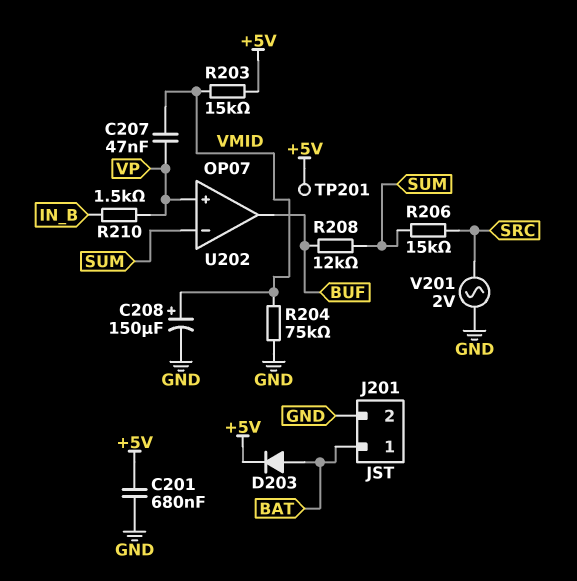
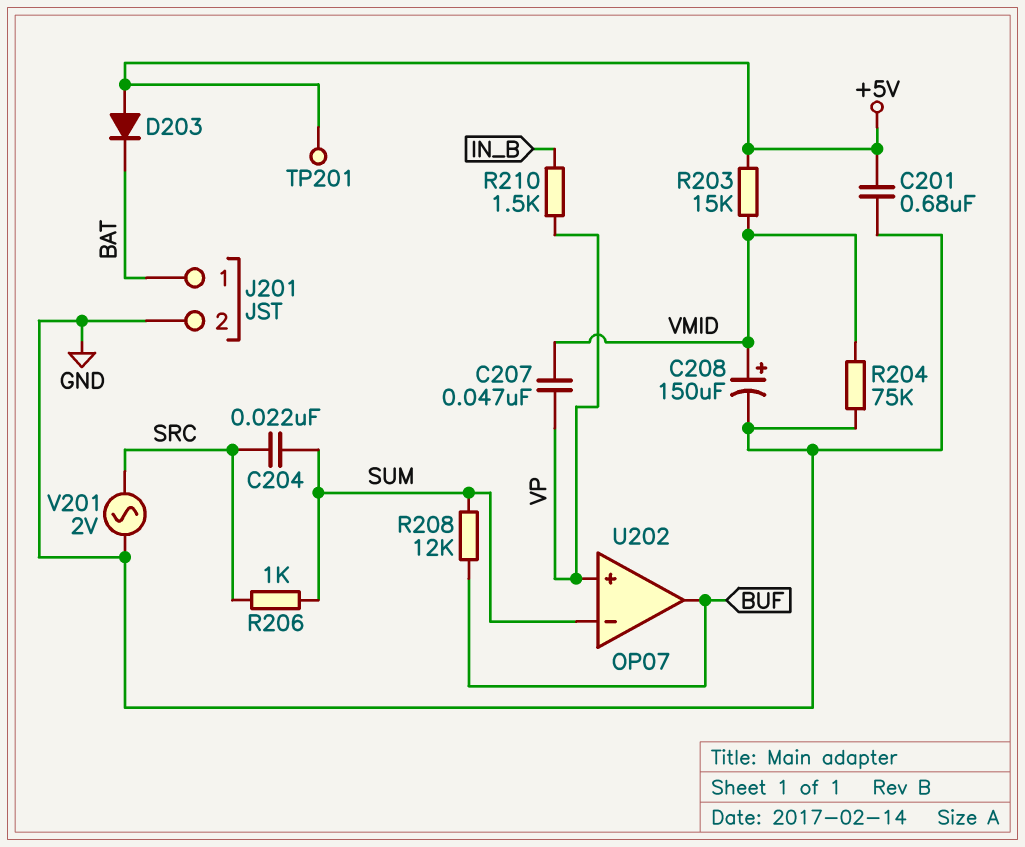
C204: none -> 22nF (SRC, SUM)
D203: diode (A BAT, K +5V) -> diode (A +5V, K BAT)
R206: 15k (SRC, SUM) -> 1k (SRC, SUM)

